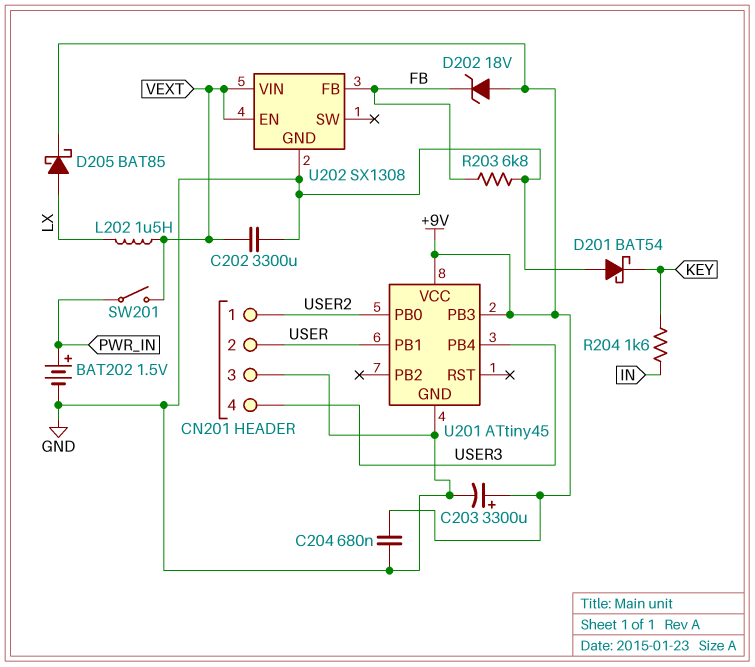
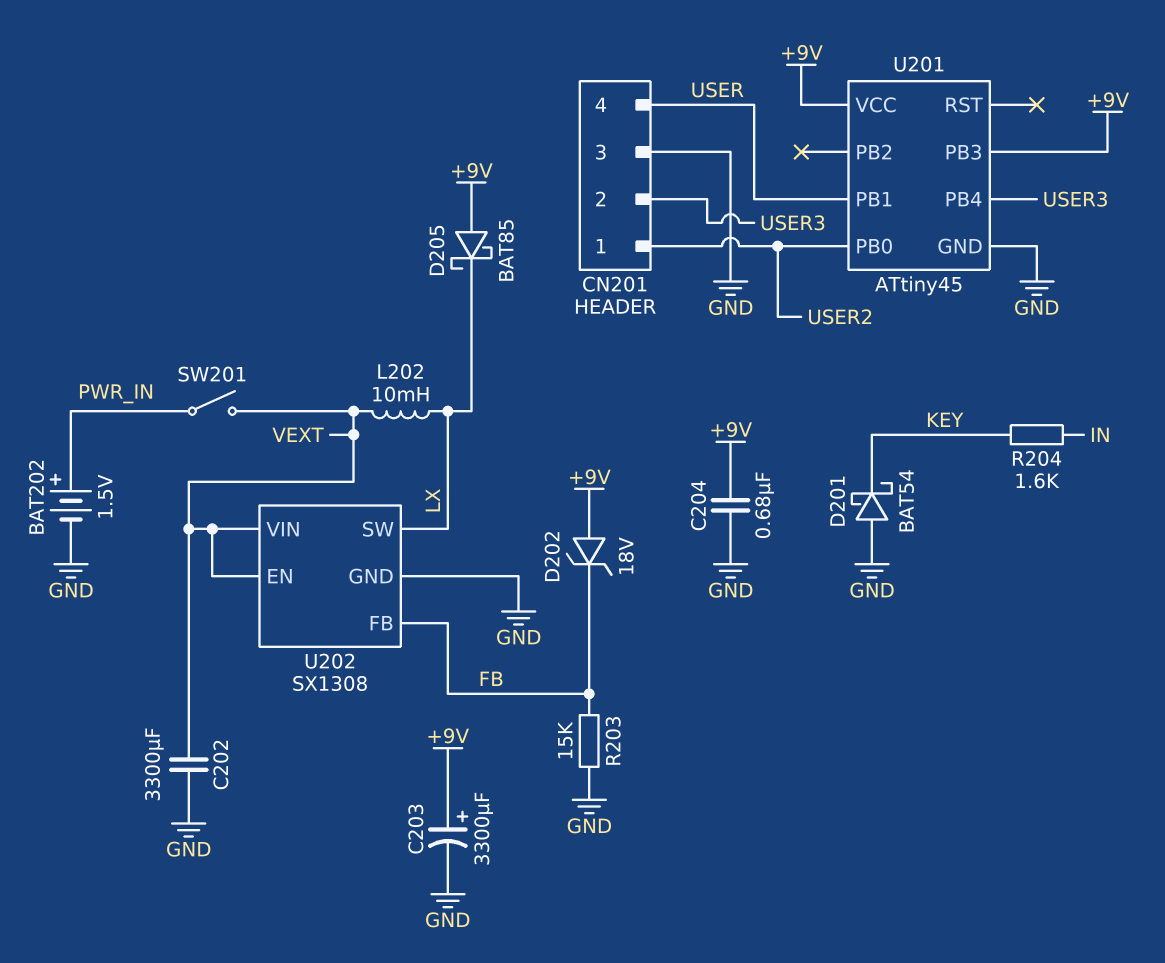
CN201 pin 2: USER -> USER3
CN201 pin 4: USER3 -> USER
D205: schottky BAT85 (A LX, K +9V) -> schottky BAT85 (A +9V, K LX)
L202: 1.5uH (LX, VEXT) -> 10mH (LX, VEXT)
R203: 6.8k (FB, GND) -> 15k (FB, GND)
U202 pin SW: none -> LX

